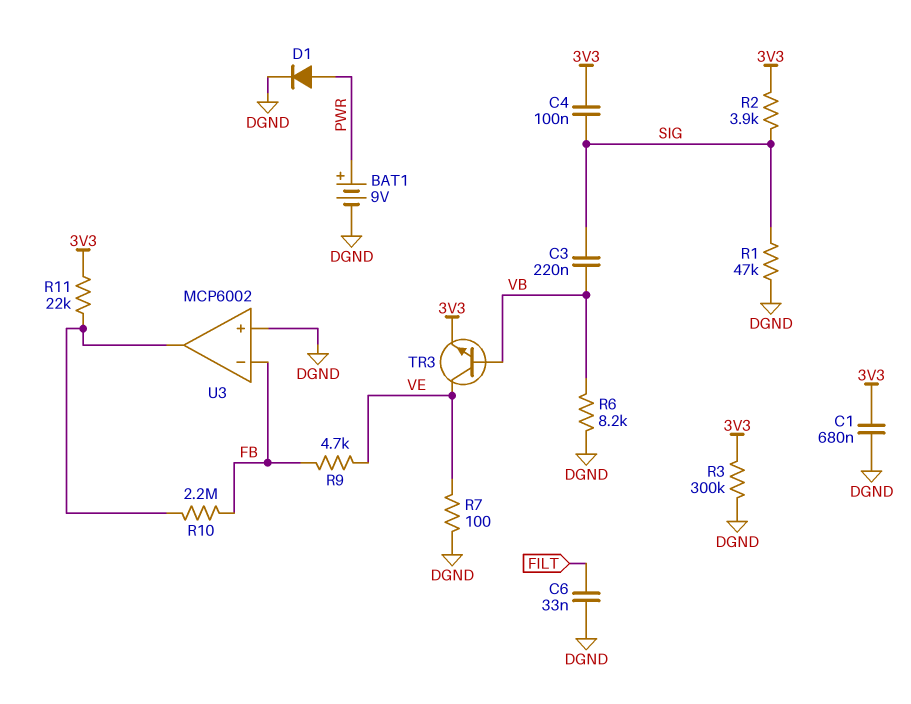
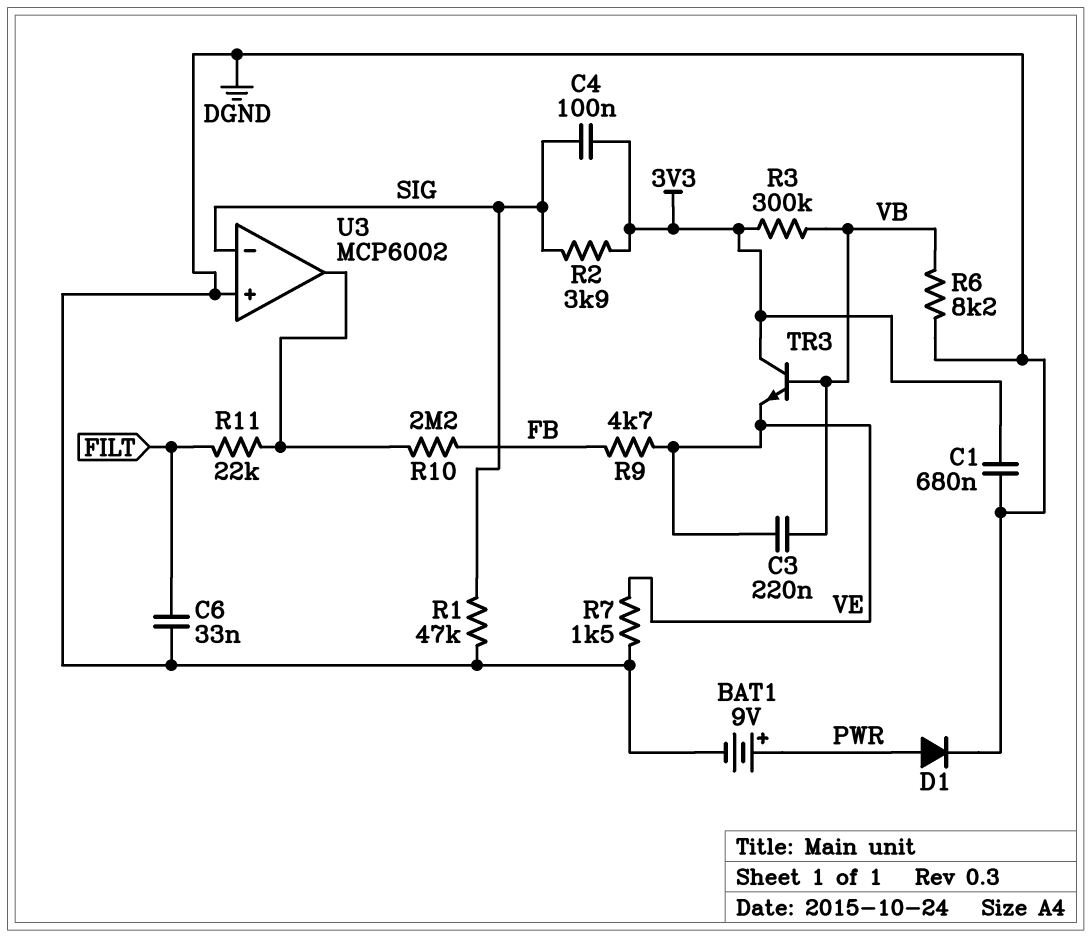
C3: 220nF (SIG, VB) -> 220nF (VB, VE)
R3: 300k (3V3, DGND) -> 300k (3V3, VB)
R7: 100 (DGND, VE) -> 1.5k (DGND, VE)
R11: 22k (3V3, U3/out) -> 22k (FILT, U3/out)
TR3: NPN (B VB, C VE, E 3V3) -> NPN (B VB, C 3V3, E VE)
U3 pin in-: FB -> SIG

